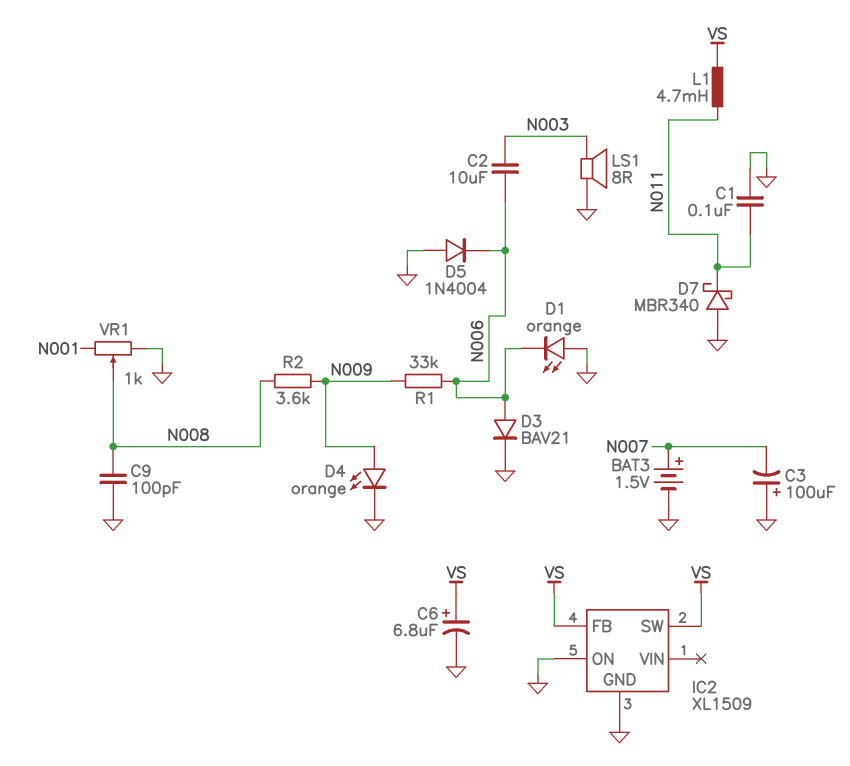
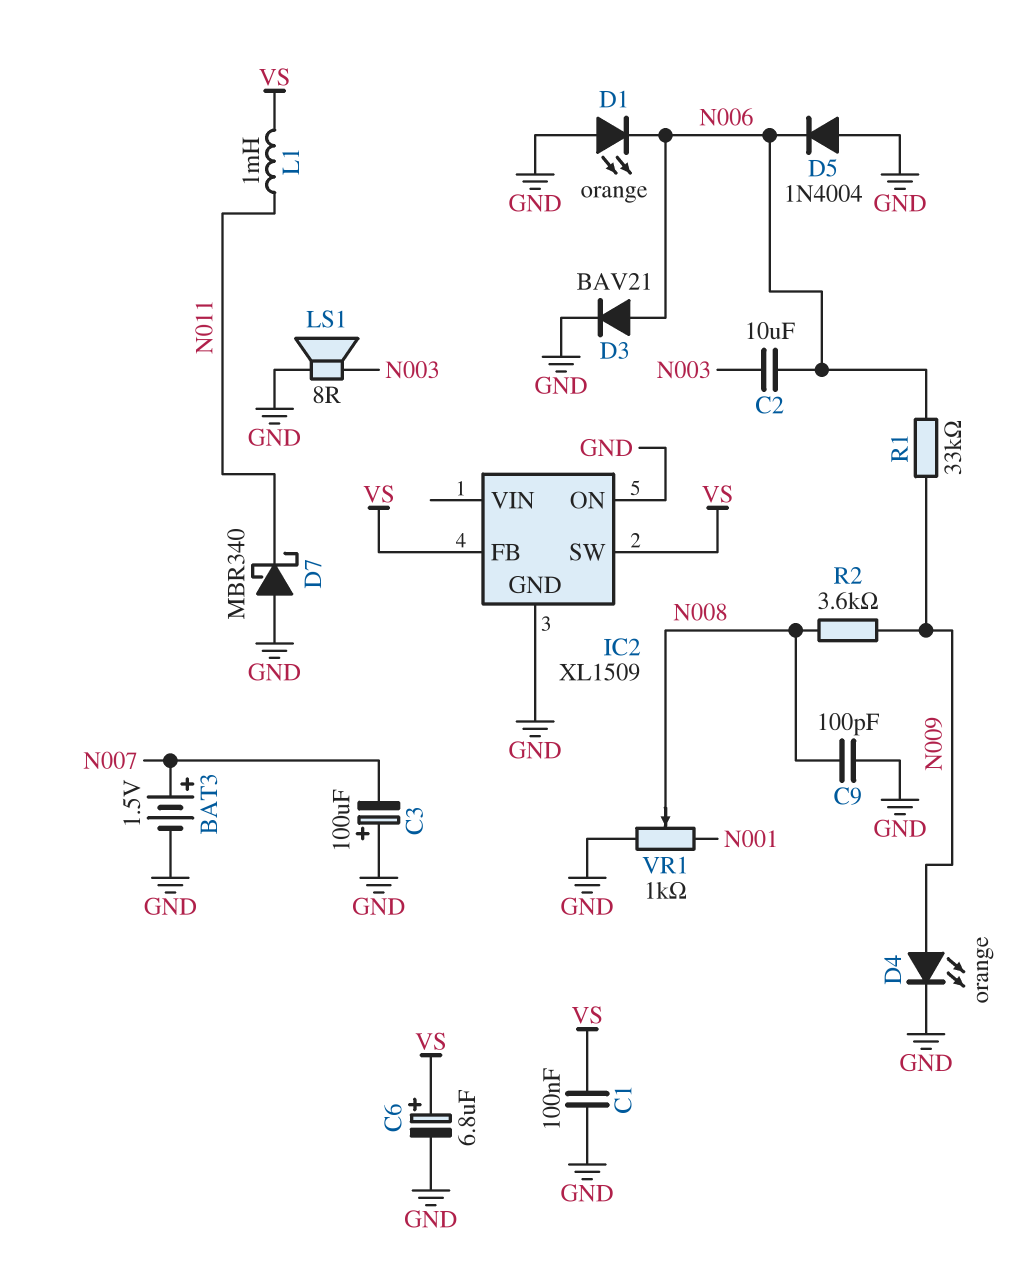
C1: 100nF (GND, N011) -> 100nF (GND, VS)
L1: 4.7mH (N011, VS) -> 1mH (N011, VS)

